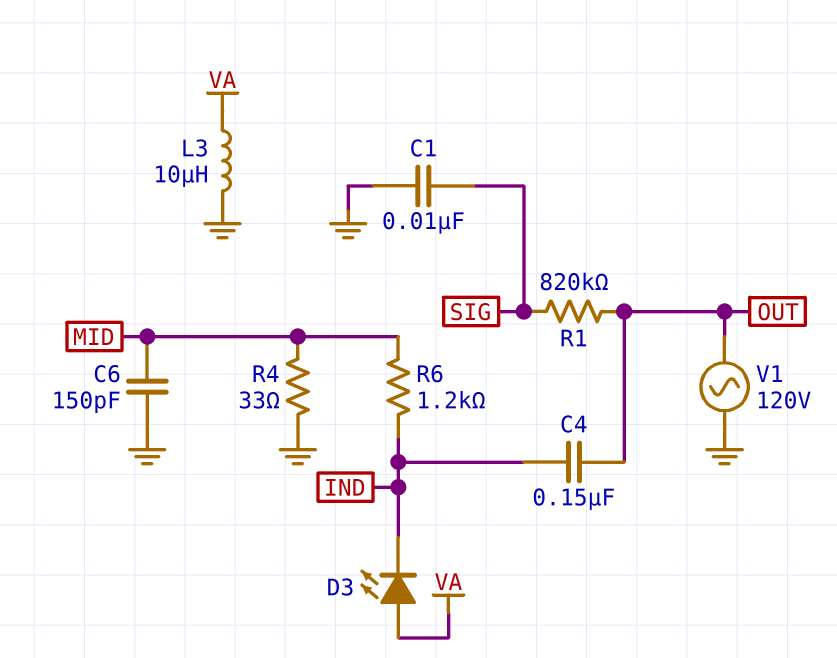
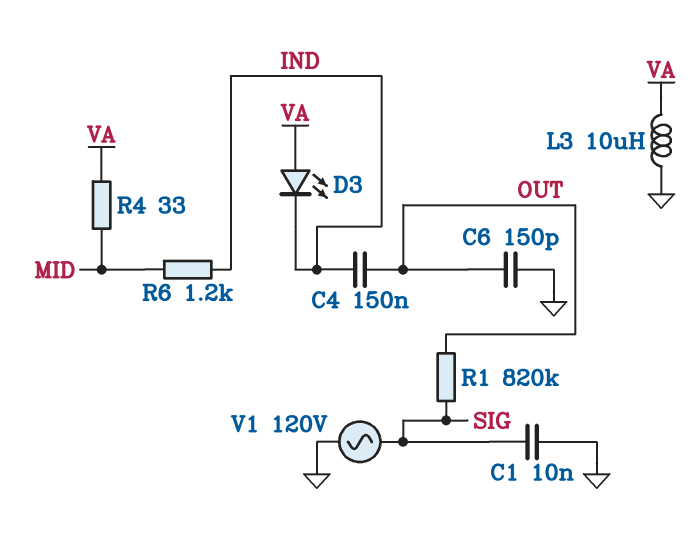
C6: 150pF (GND, MID) -> 150pF (GND, OUT)
R4: 33 (GND, MID) -> 33 (MID, VA)
V1: AC 120V (GND, OUT) -> AC 120V (GND, SIG)

